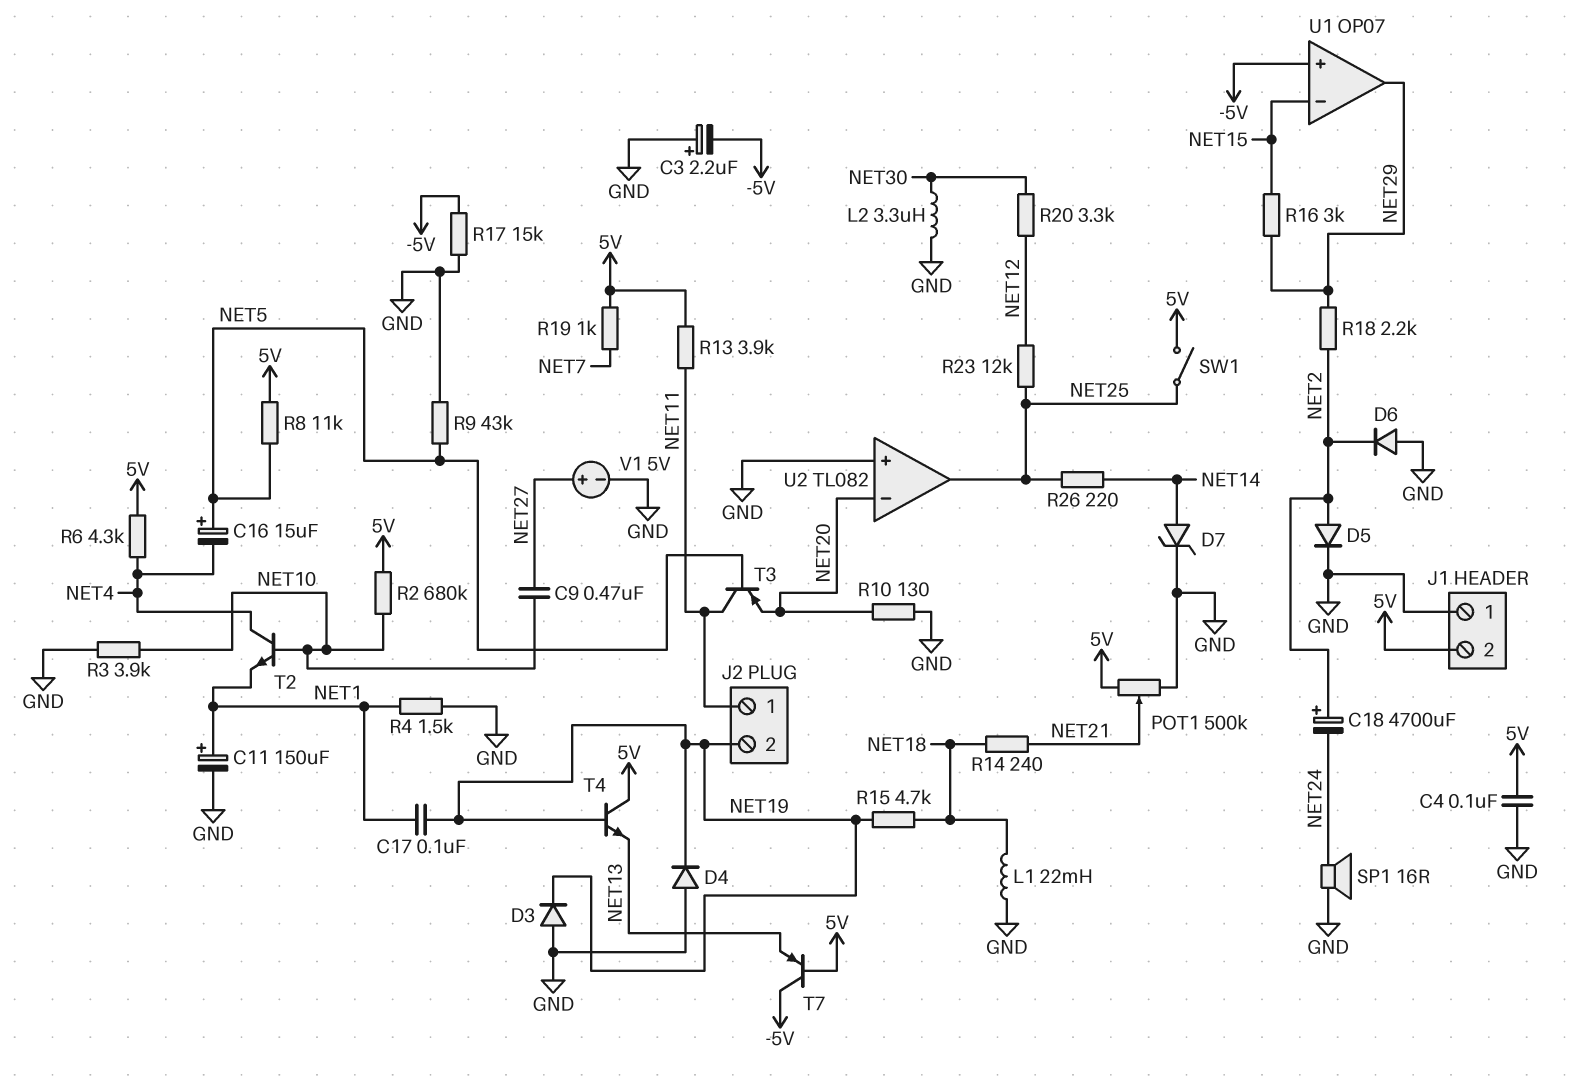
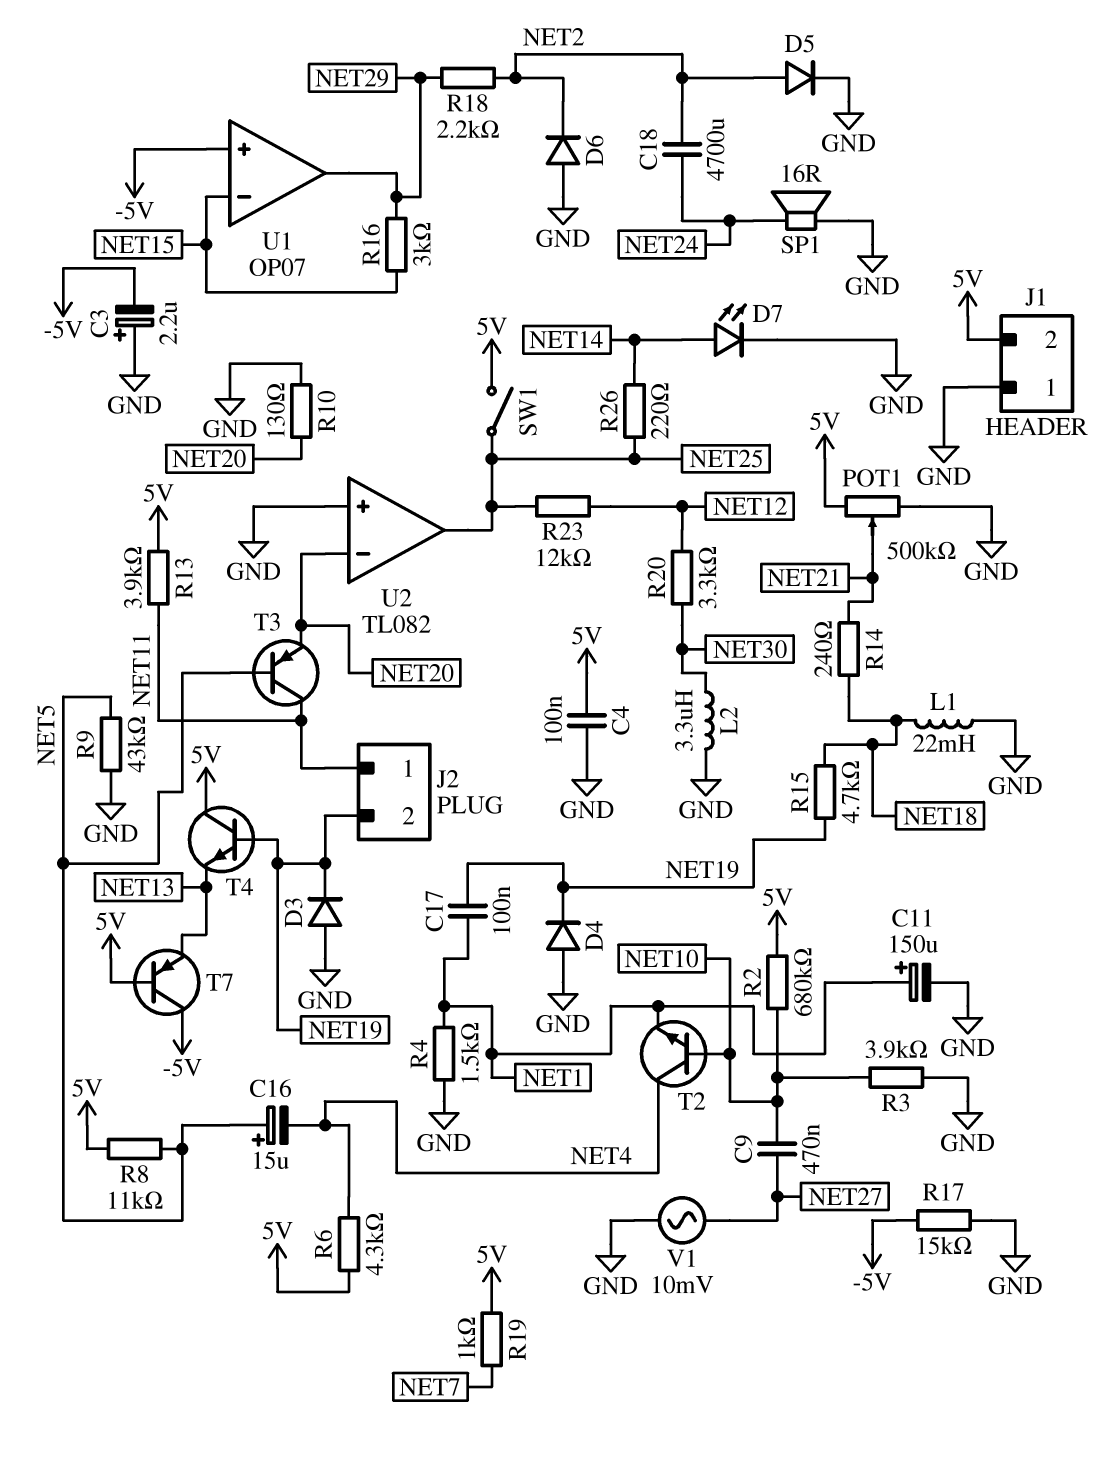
C18: 4700uF (plus NET2, minus NET24) -> 4700uF (NET2, NET24)
D7: zener (A NET14, K GND) -> LED (A NET14, K GND)
V1: 5V (plus NET27, minus GND) -> AC 10mV (GND, NET27)

